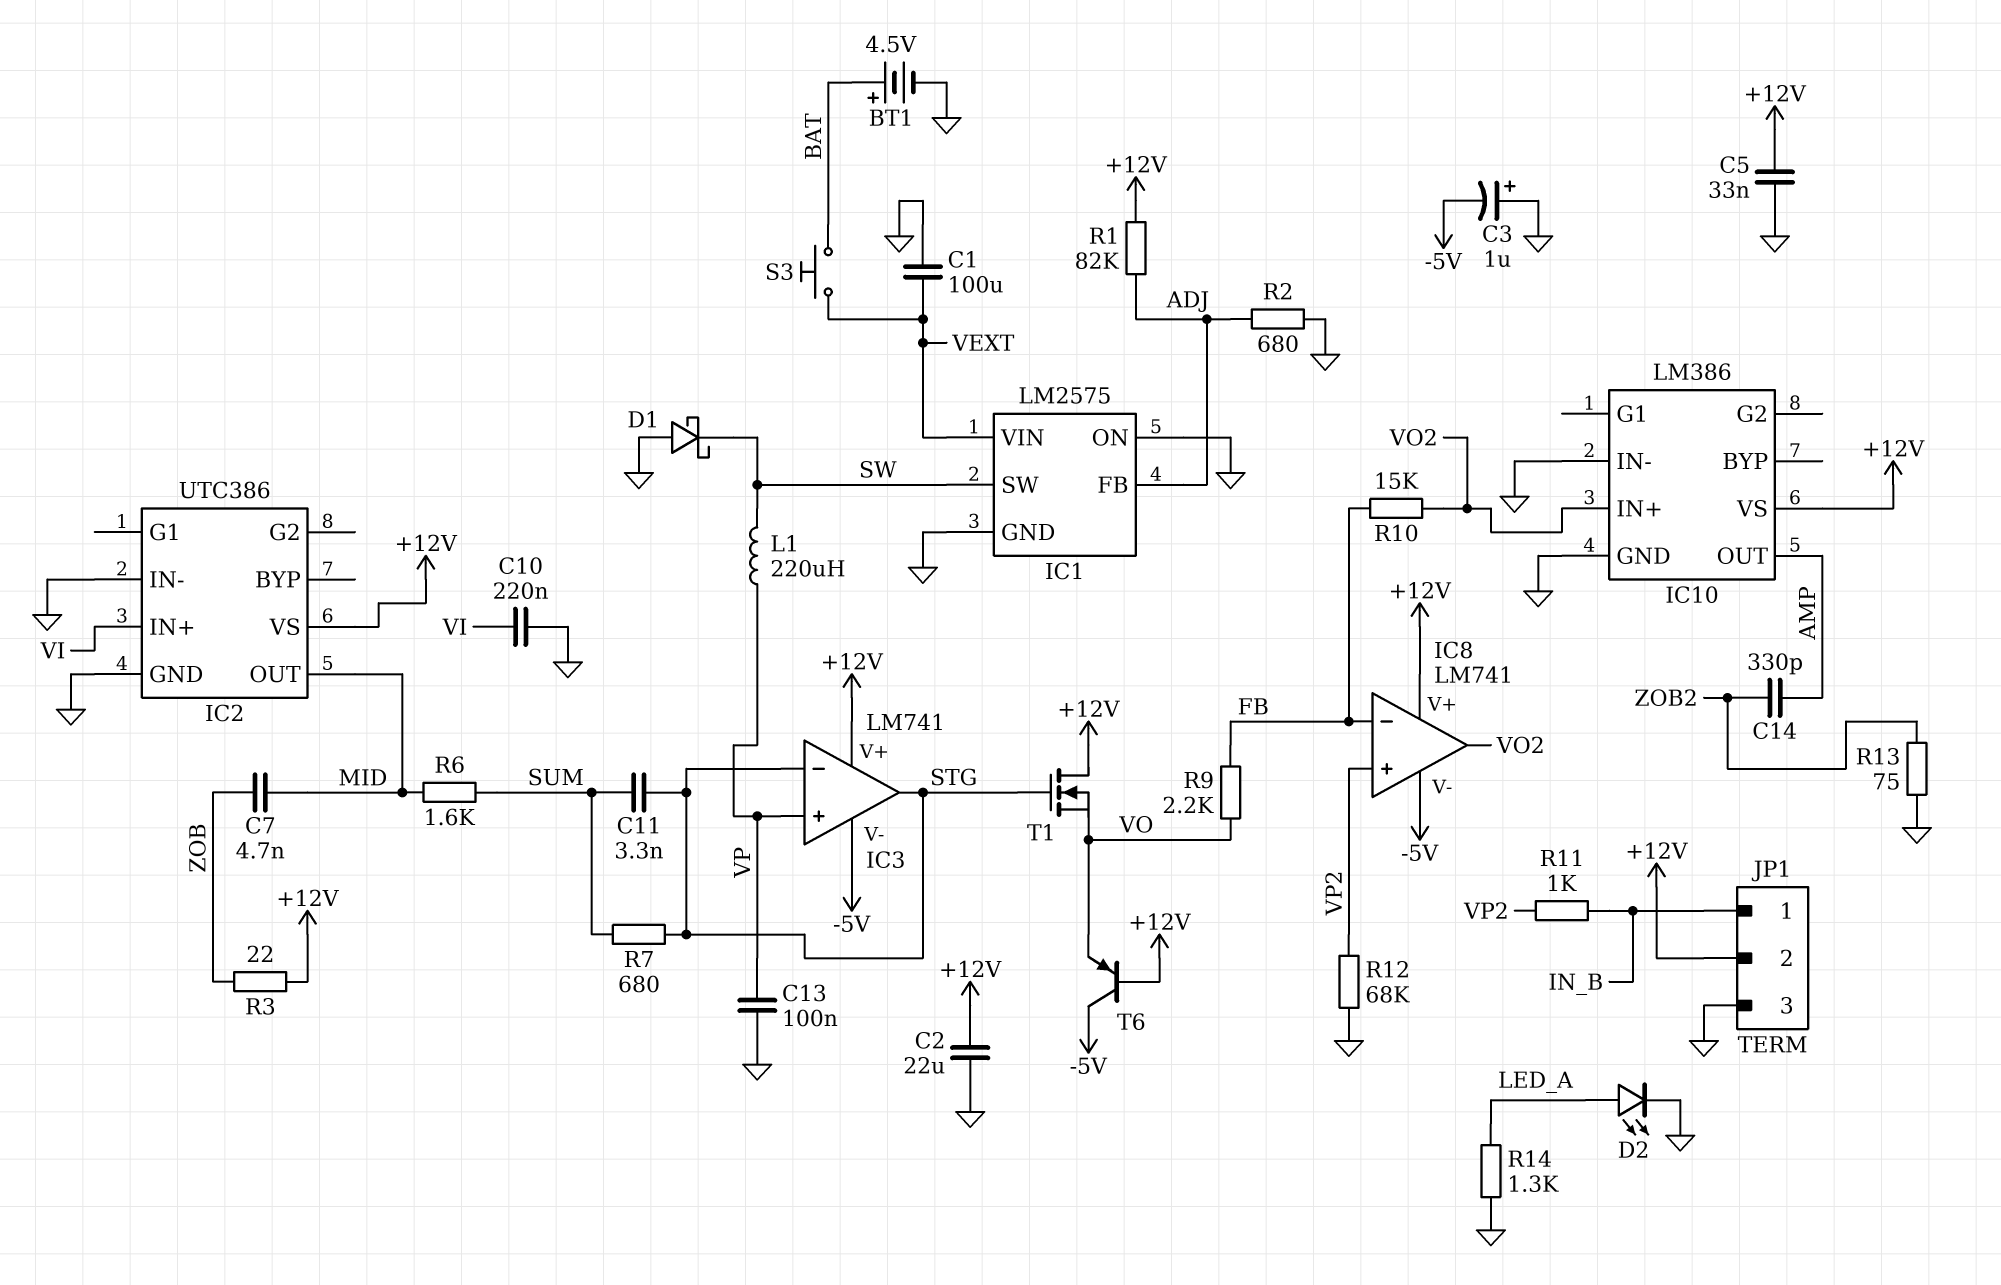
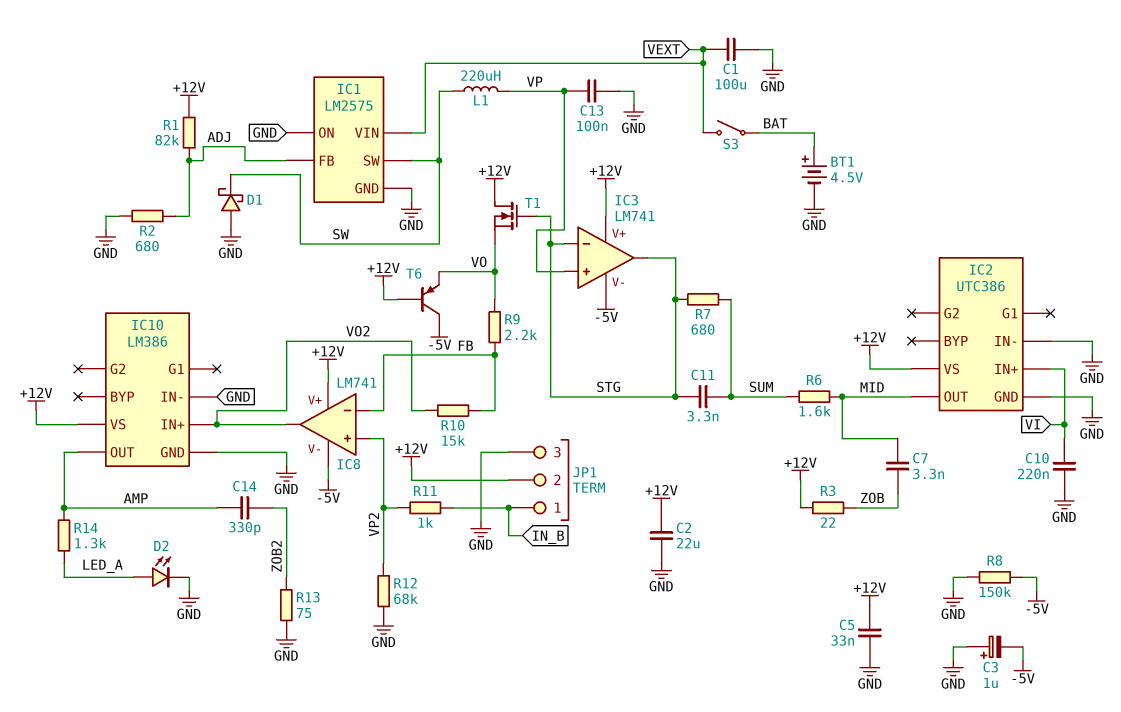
C7: 4.7nF (MID, ZOB) -> 3.3nF (MID, ZOB)
R8: none -> 150k (-5V, GND)
R14: 1.3k (GND, LED_A) -> 1.3k (AMP, LED_A)
S3: button (BAT, VEXT) -> switch (BAT, VEXT)

